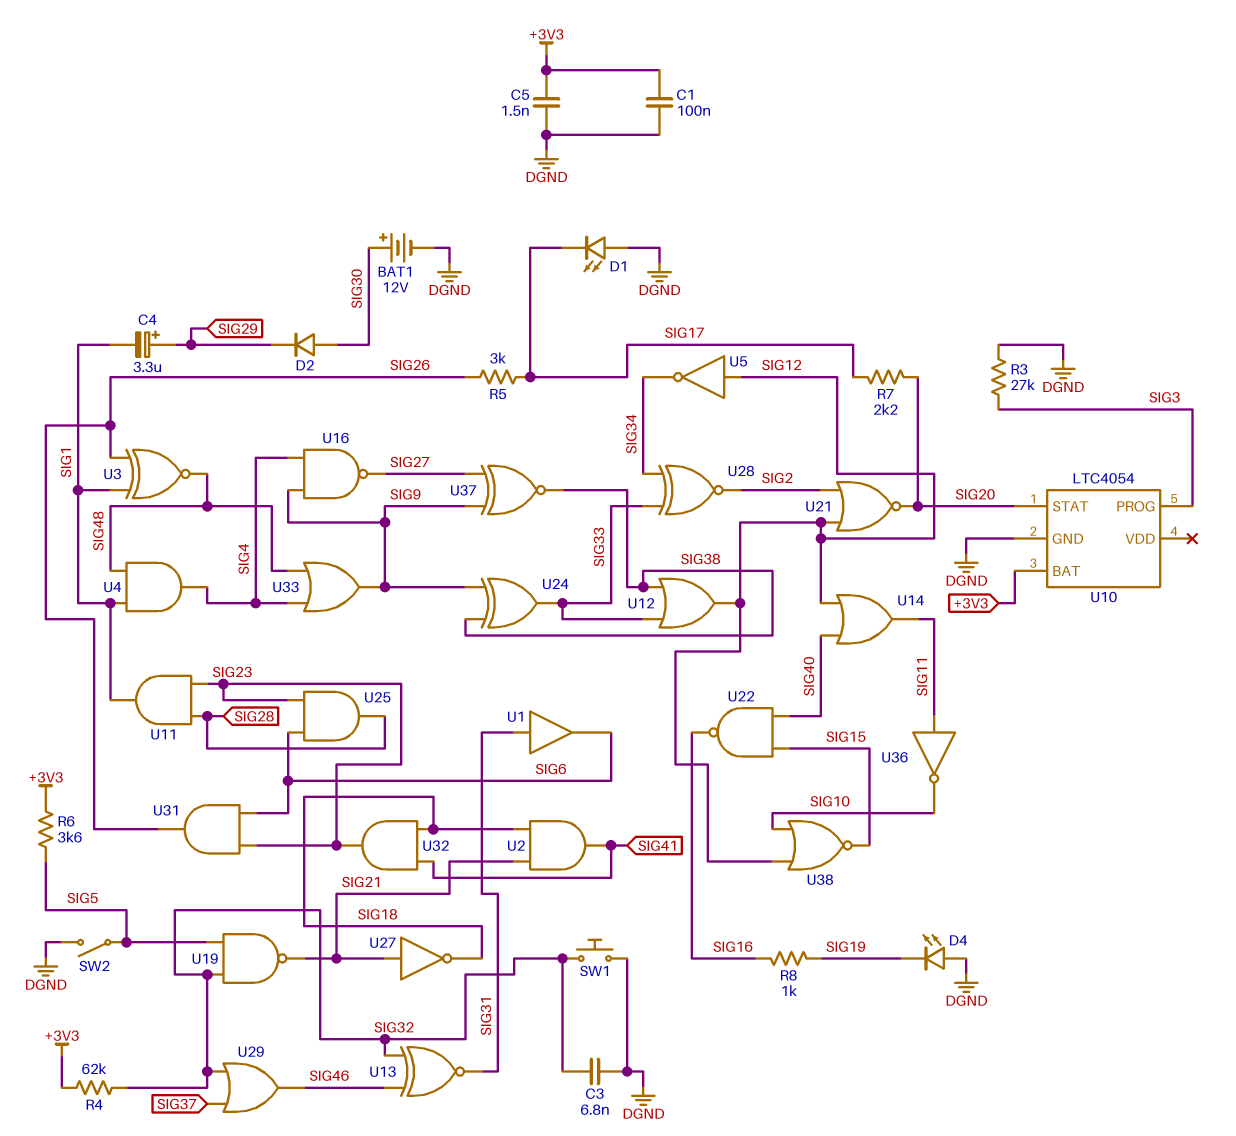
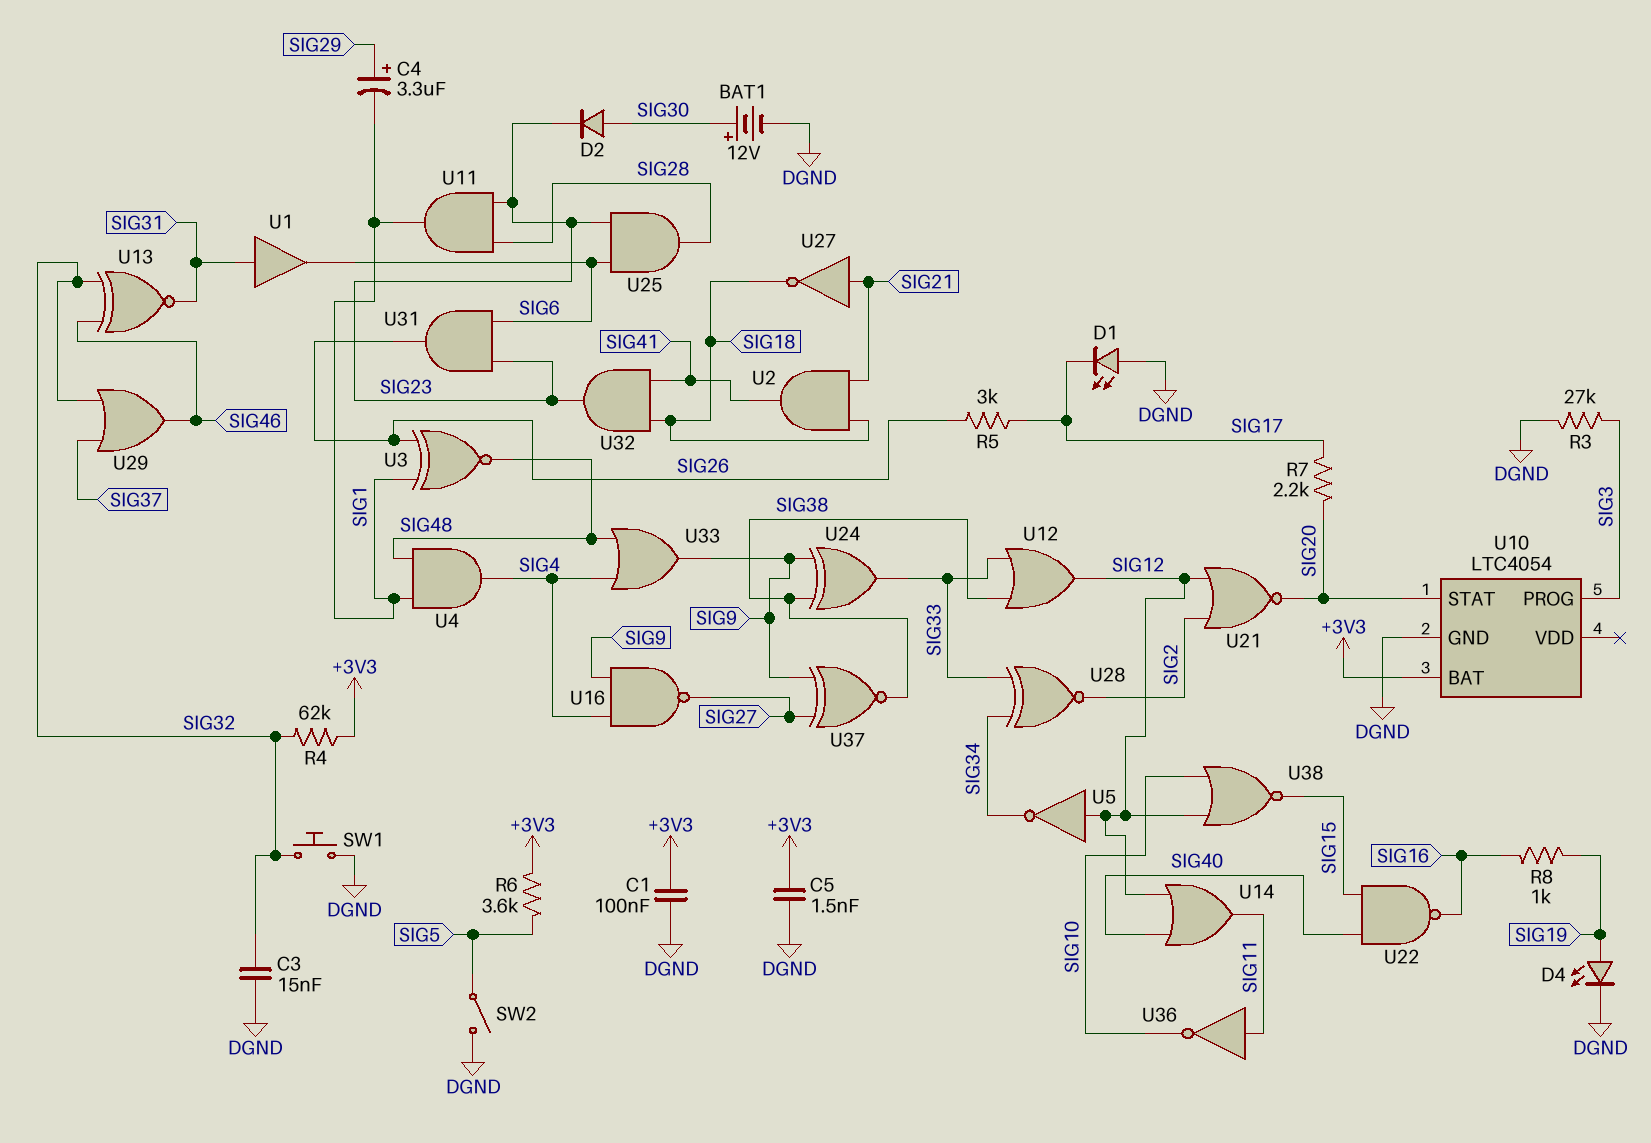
C3: 6.8nF (DGND, SIG32) -> 15nF (DGND, SIG32)
D2: diode (A SIG30, K SIG29) -> diode (A SIG30, K SIG23)
D4: LED (A DGND, K SIG19) -> LED (A SIG19, K DGND)
U19: NAND (in SIG5, in SIG32, out SIG21) -> none

